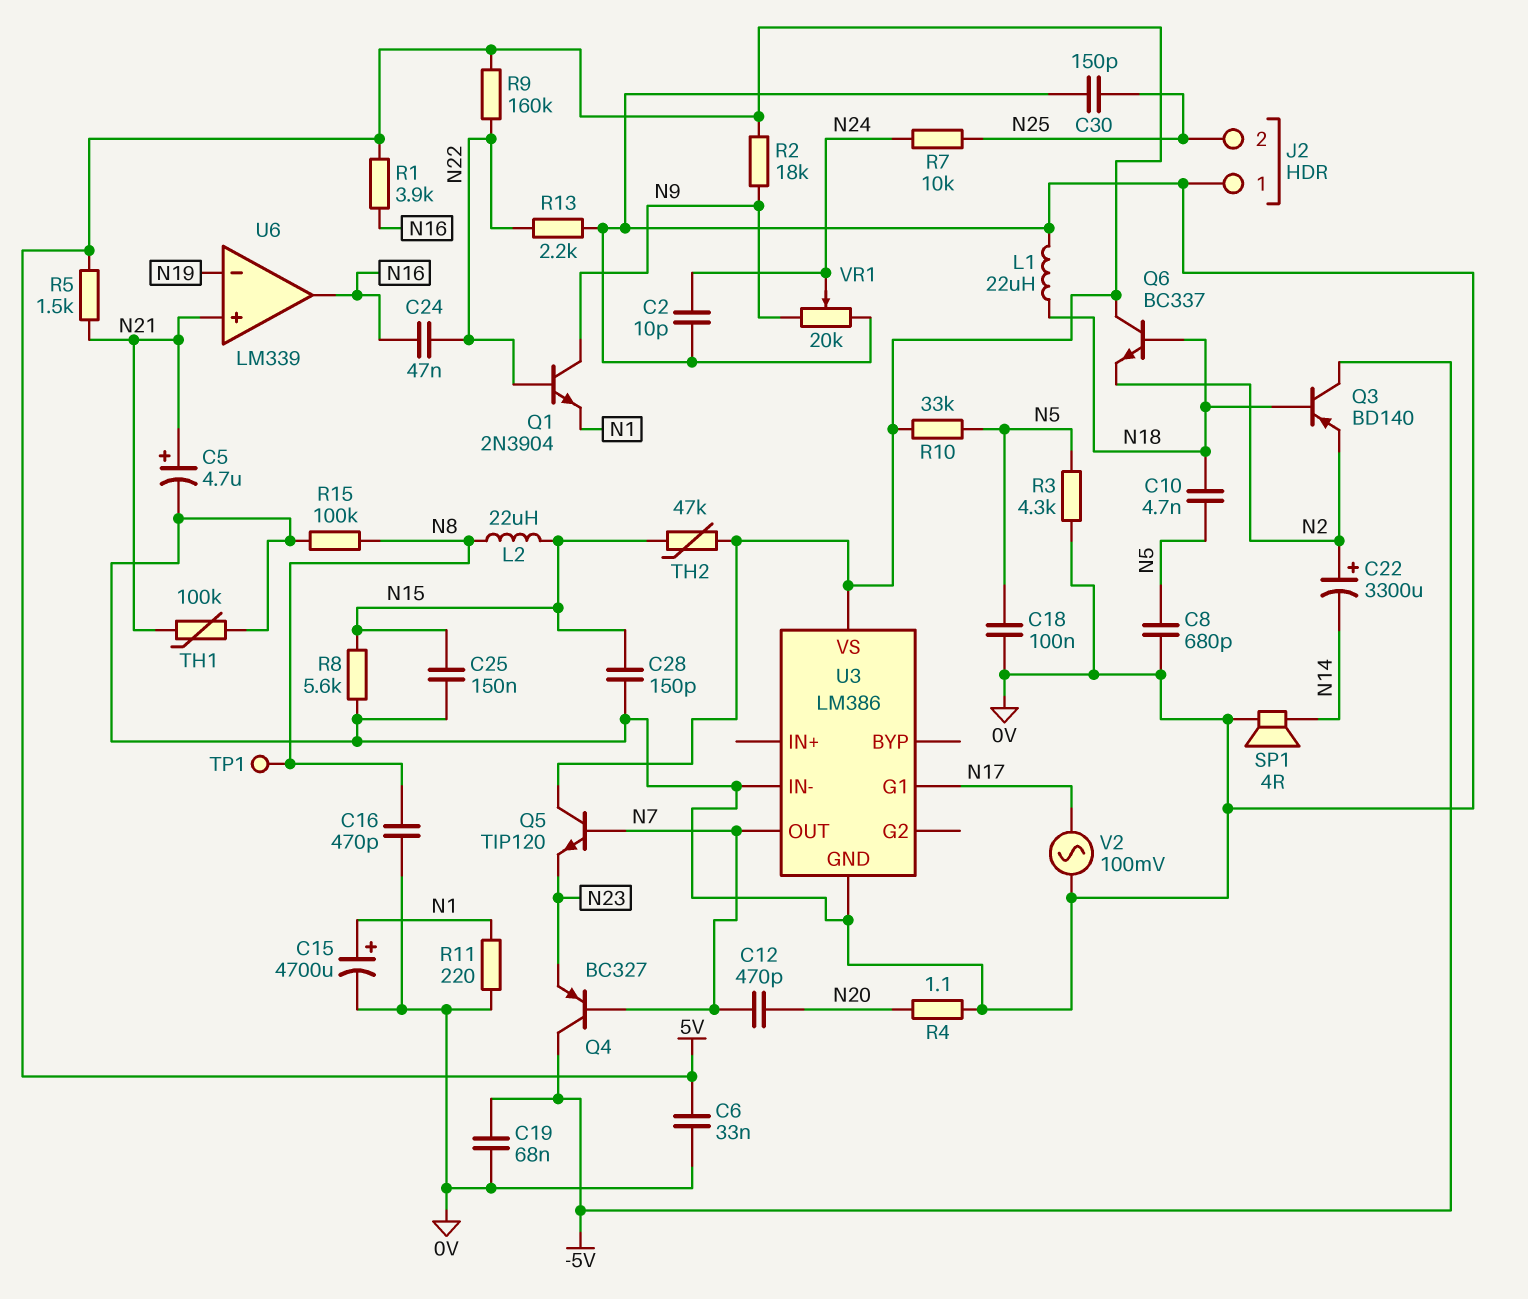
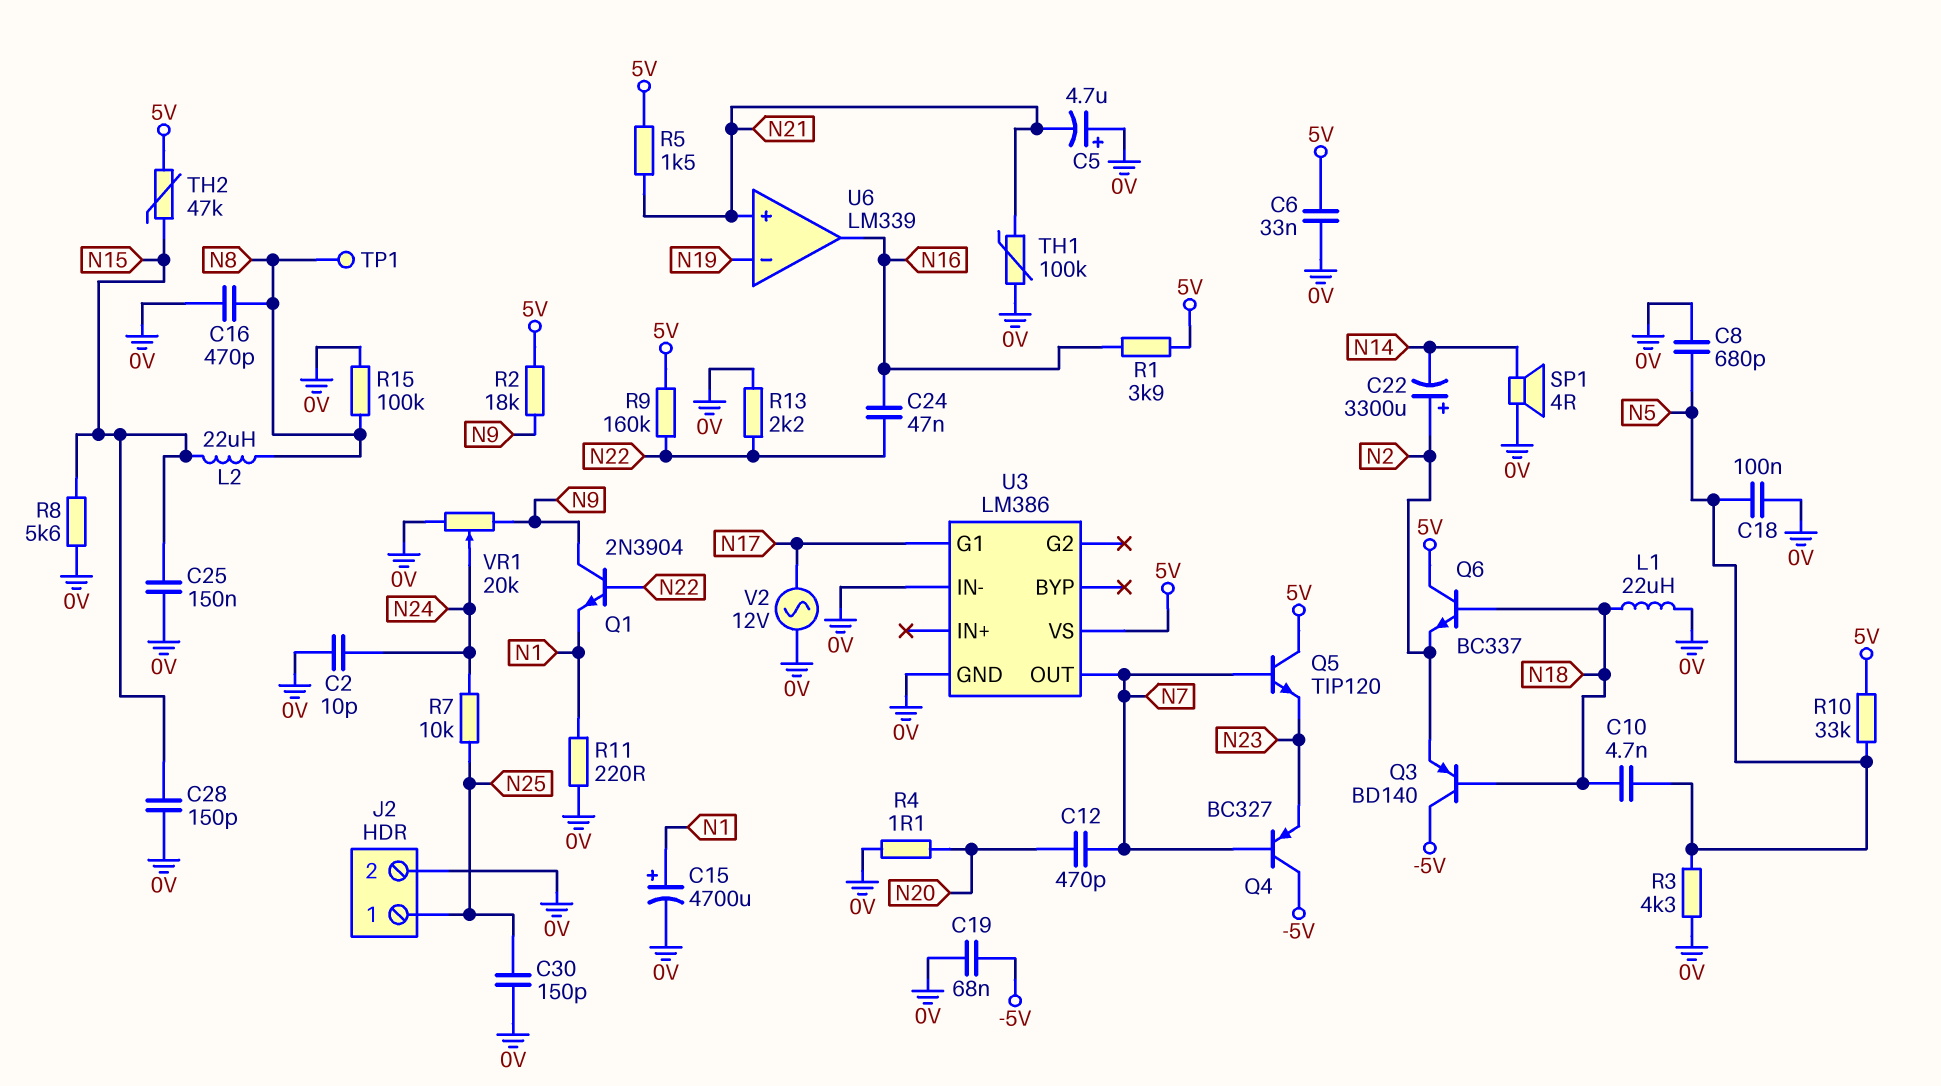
C5: 4.7uF (plus N21, minus 0V) -> 4.7uF (plus 0V, minus N21)
J2 pin 1: 0V -> N25
J2 pin 2: N25 -> 0V
V2: AC 100mV (0V, N17) -> AC 12V (0V, N17)

